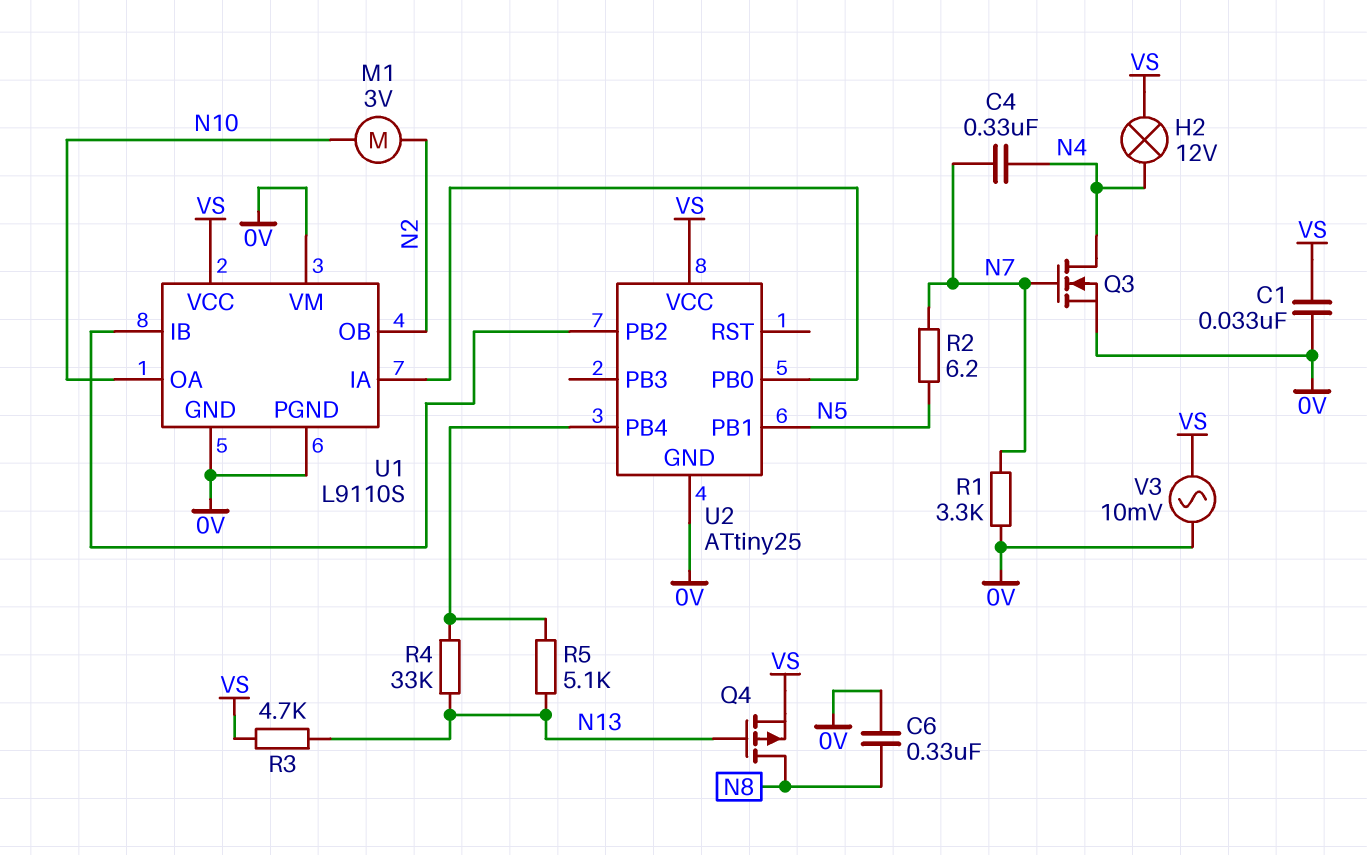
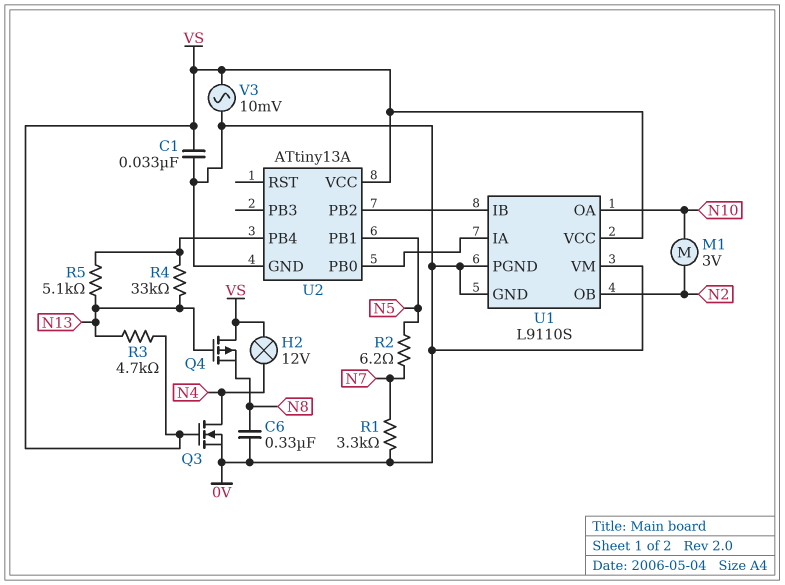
C4: 330nF (N4, N7) -> none
Q3: NMOS (G N7, D N4, S 0V) -> NMOS (G VS, D N4, S 0V)
Q4: PMOS (G N13, D N8, S VS) -> PMOS (G N13, D VS, S N8)
U2: ATtiny25 -> ATtiny13A

